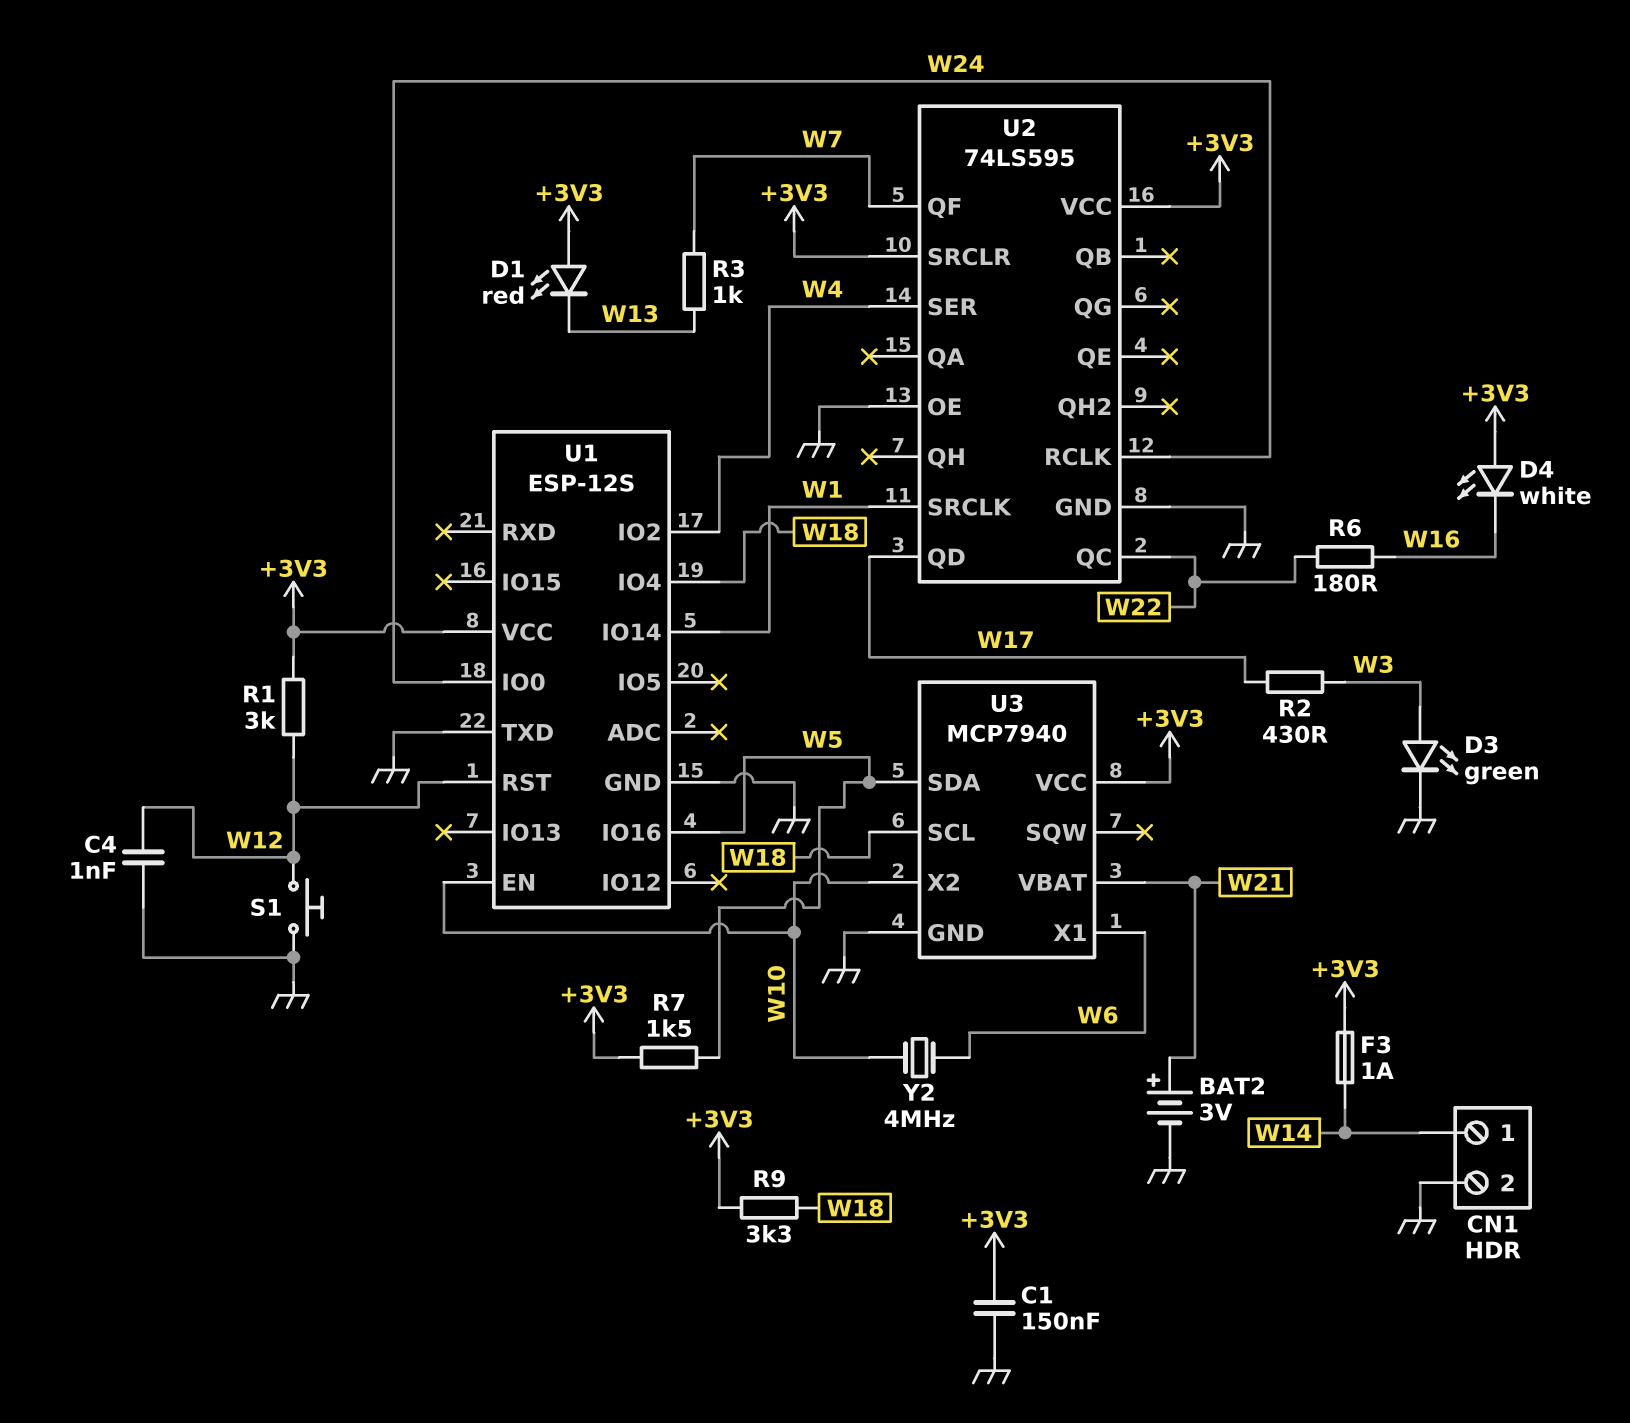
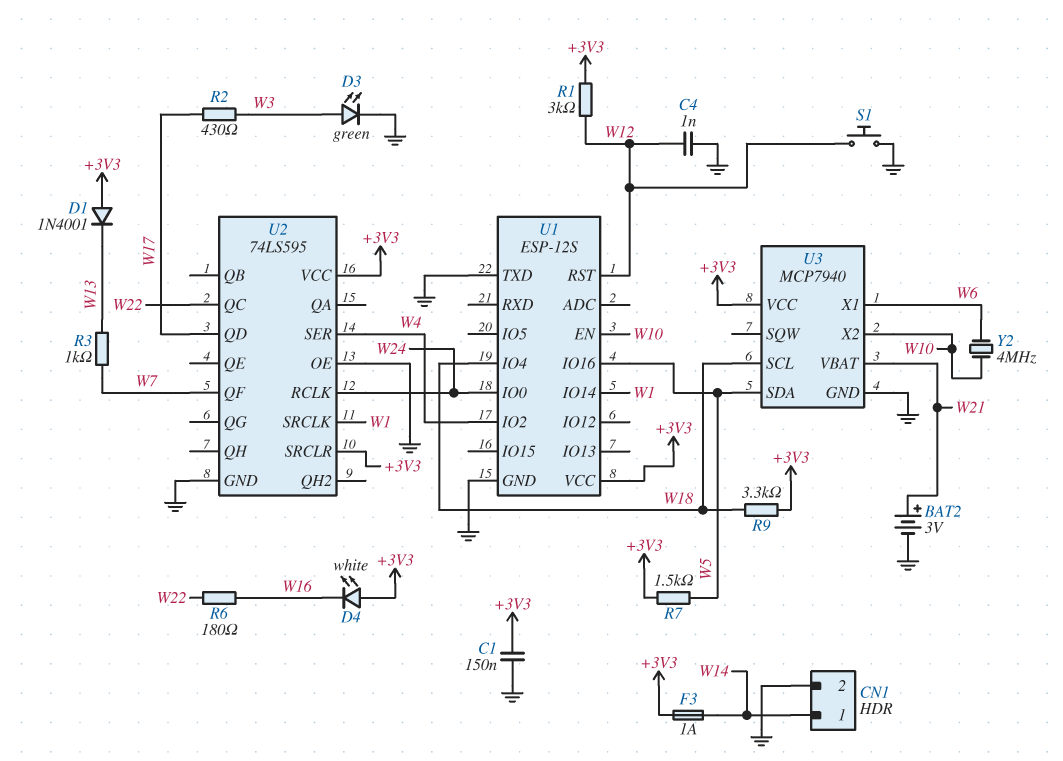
D1: LED red (A +3V3, K W13) -> diode 1N4001 (A +3V3, K W13)

